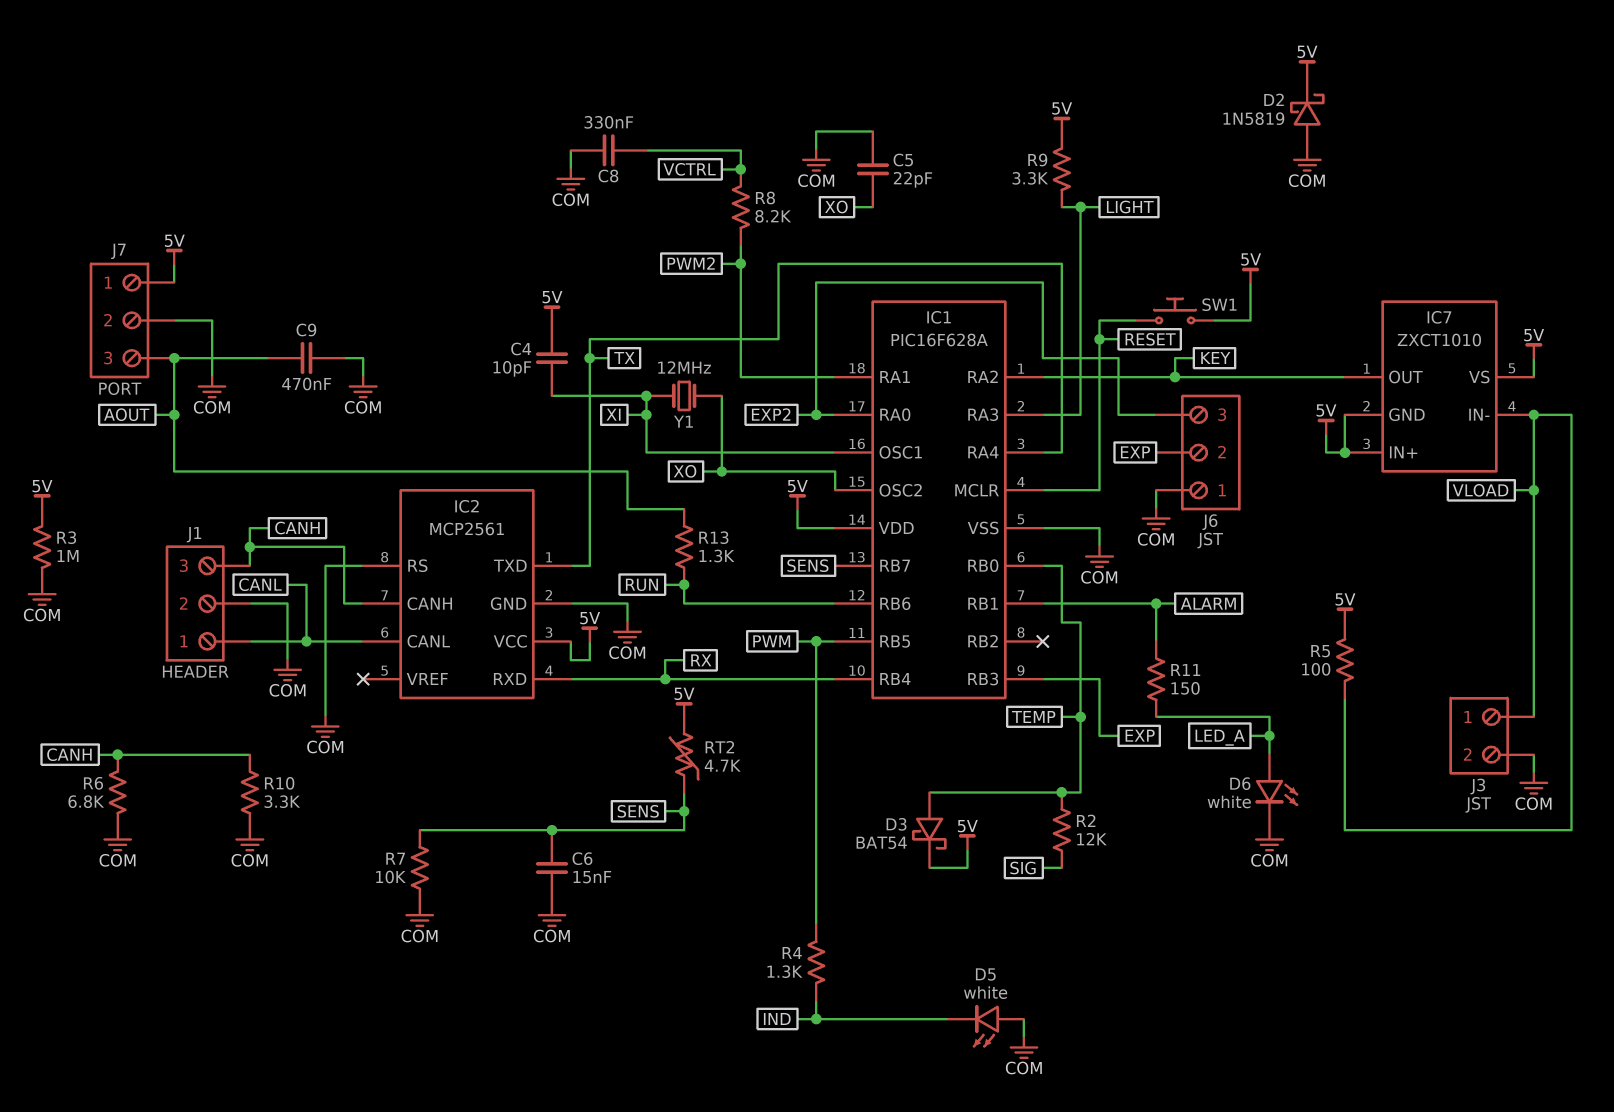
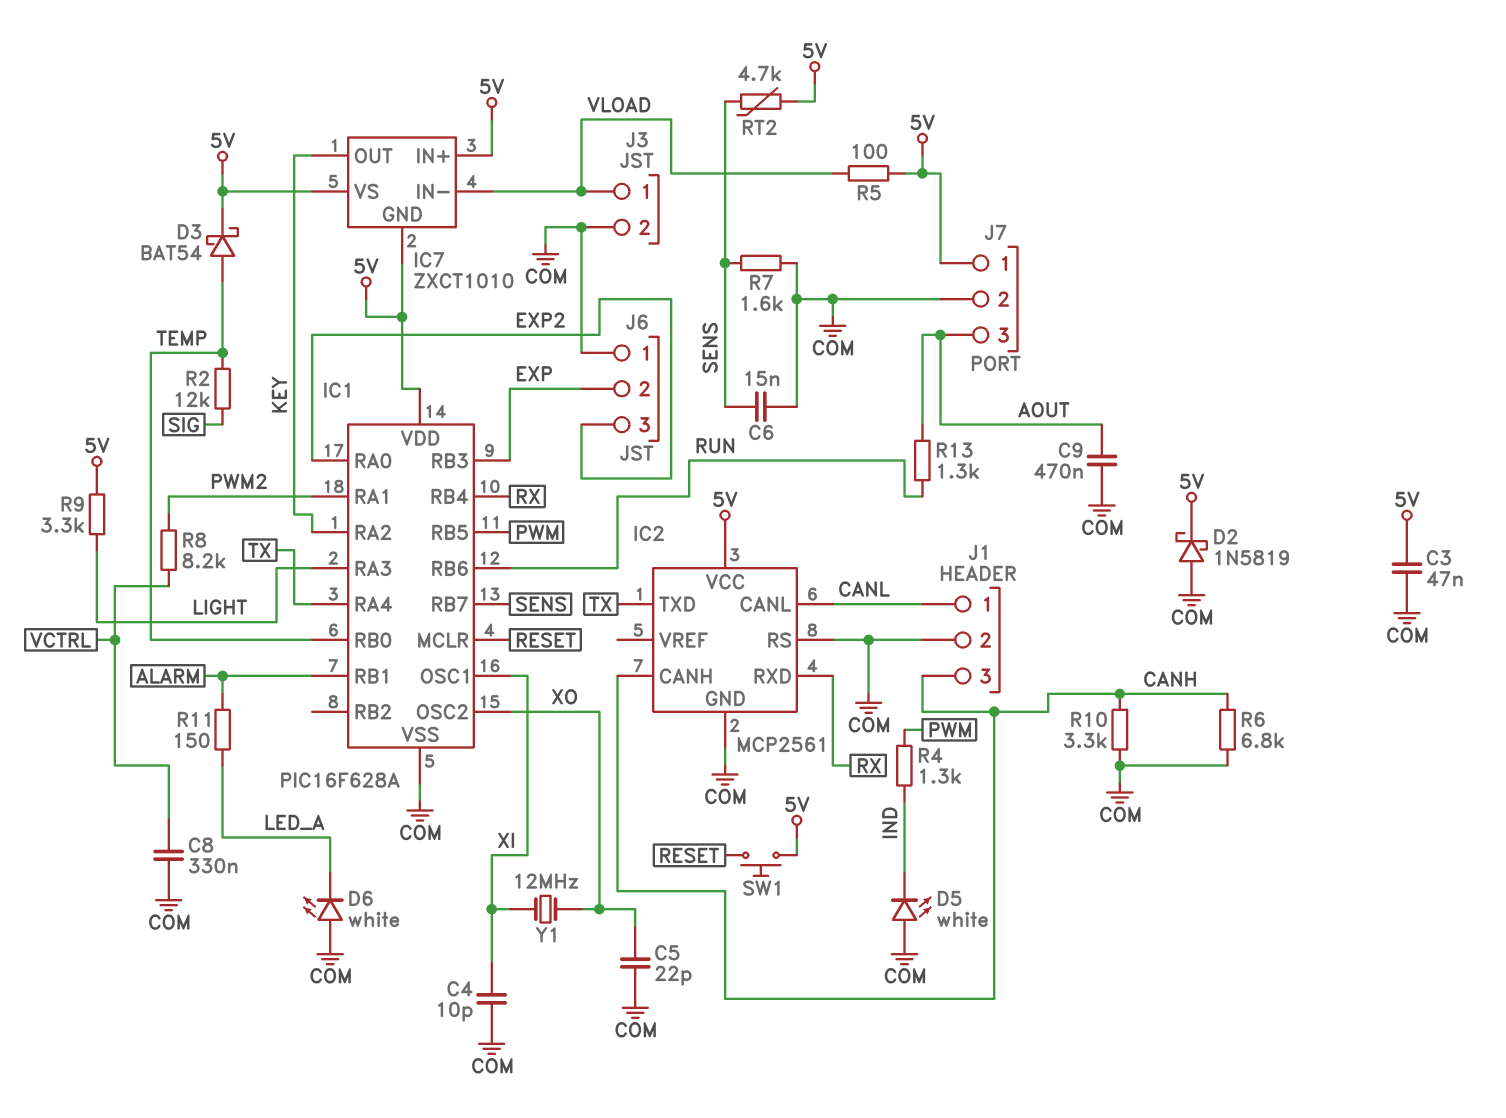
C3: none -> 47nF (5V, COM)
C4: 10pF (5V, XI) -> 10pF (COM, XI)
D6: LED white (A LED_A, K COM) -> LED white (A COM, K LED_A)
R3: 1M (5V, COM) -> none
R7: 10k (COM, SENS) -> 1.6k (COM, SENS)

